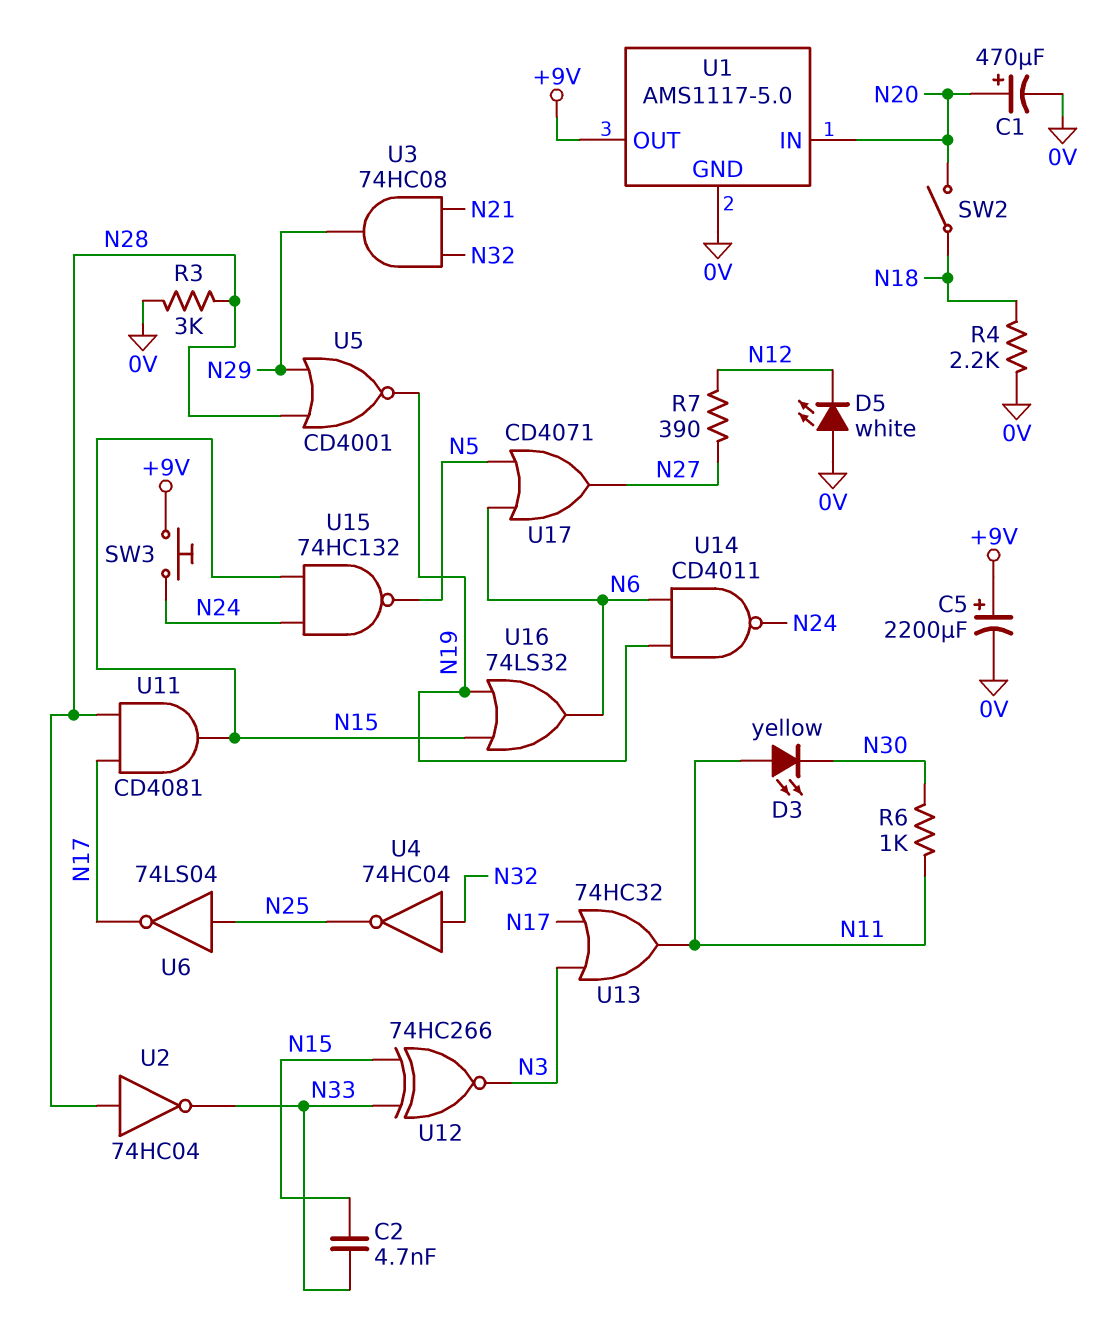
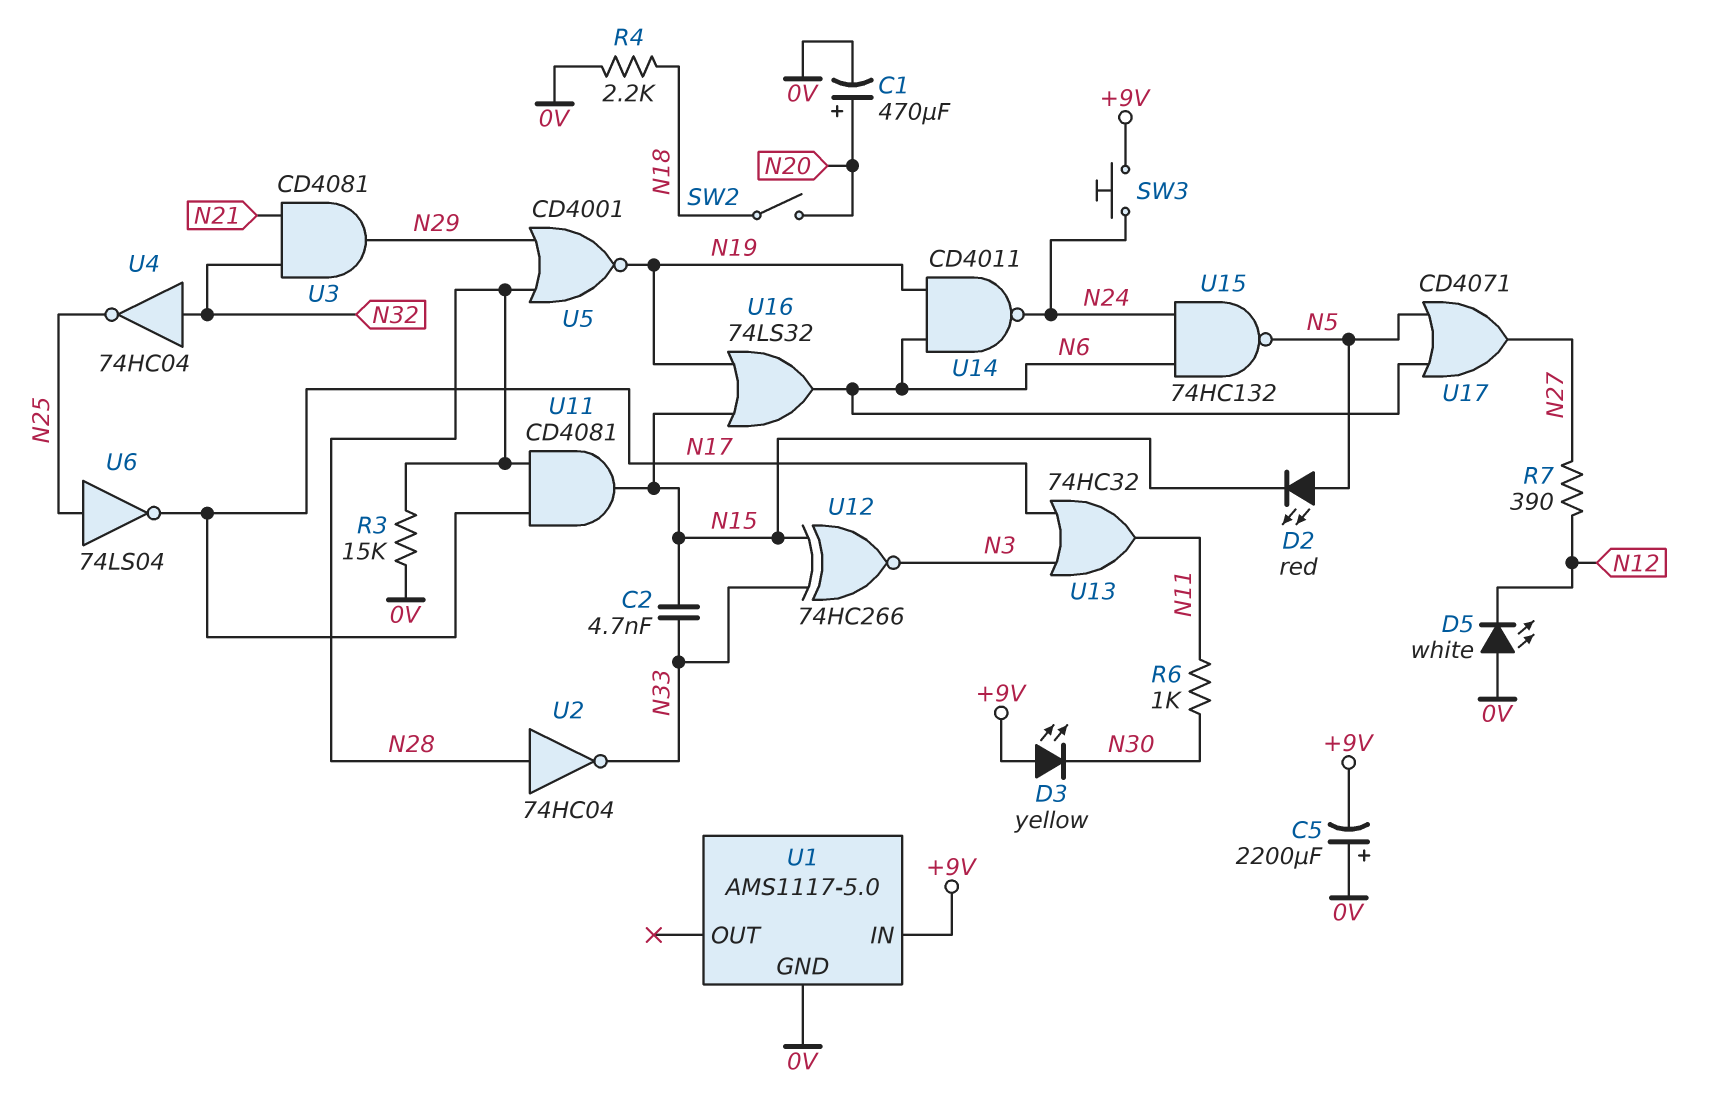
C5: 2200uF (plus +9V, minus 0V) -> 2200uF (plus 0V, minus +9V)
D2: none -> LED red (A N5, K N15)
D3: LED yellow (A N11, K N30) -> LED yellow (A +9V, K N30)
R3: 3k (0V, N28) -> 15k (0V, N28)
U1 pin IN: N20 -> +9V
U1 pin OUT: +9V -> none
U3: AND 74HC08 (in N21, in N32, out N29) -> AND CD4081 (in N21, in N32, out N29)
U15: NAND 74HC132 (in N15, in N24, out N5) -> NAND 74HC132 (in N6, in N24, out N5)

